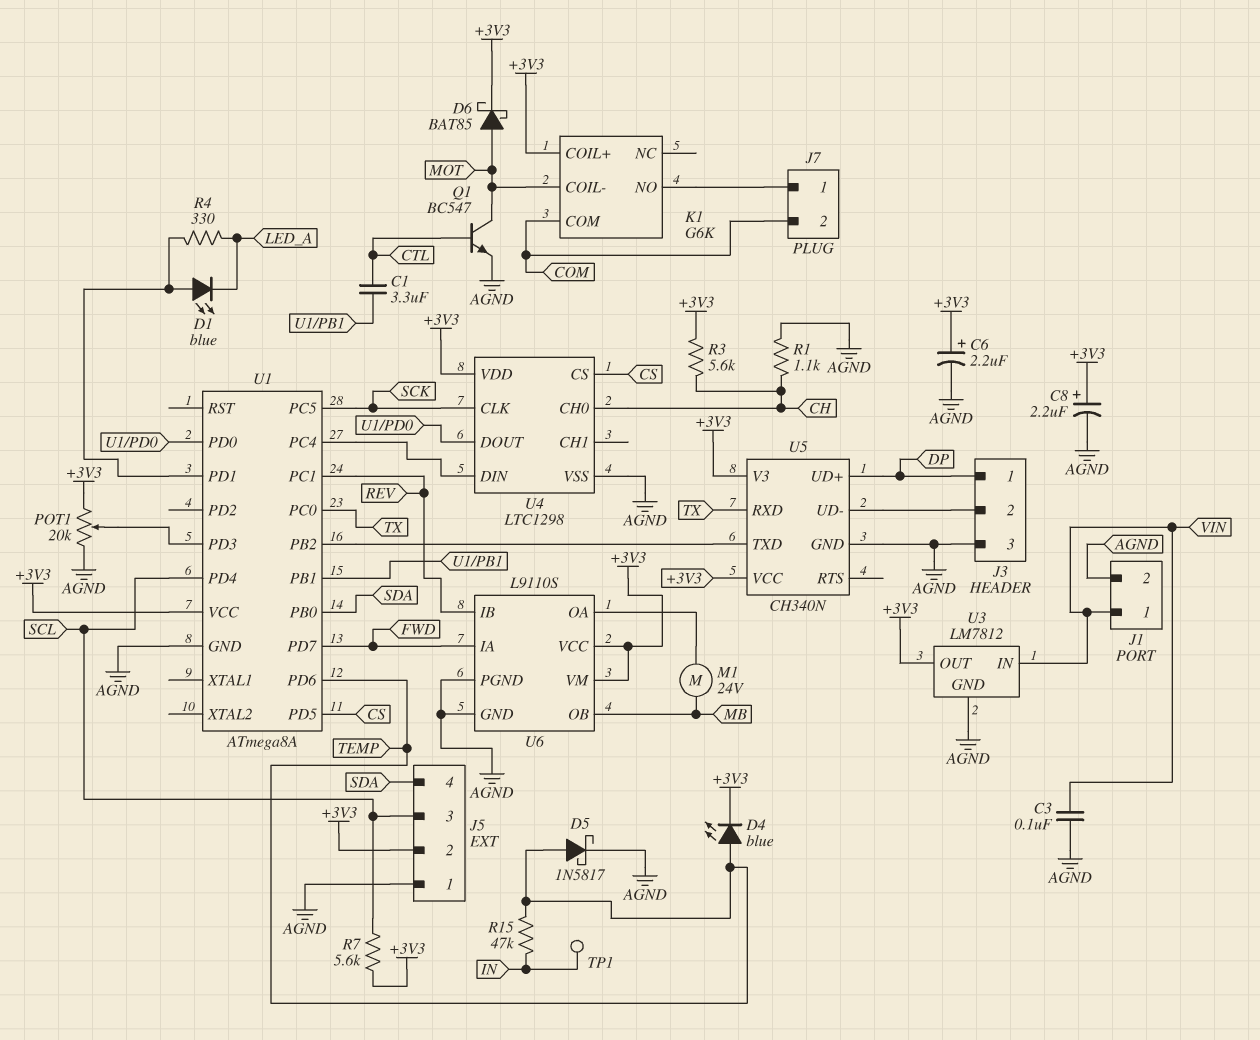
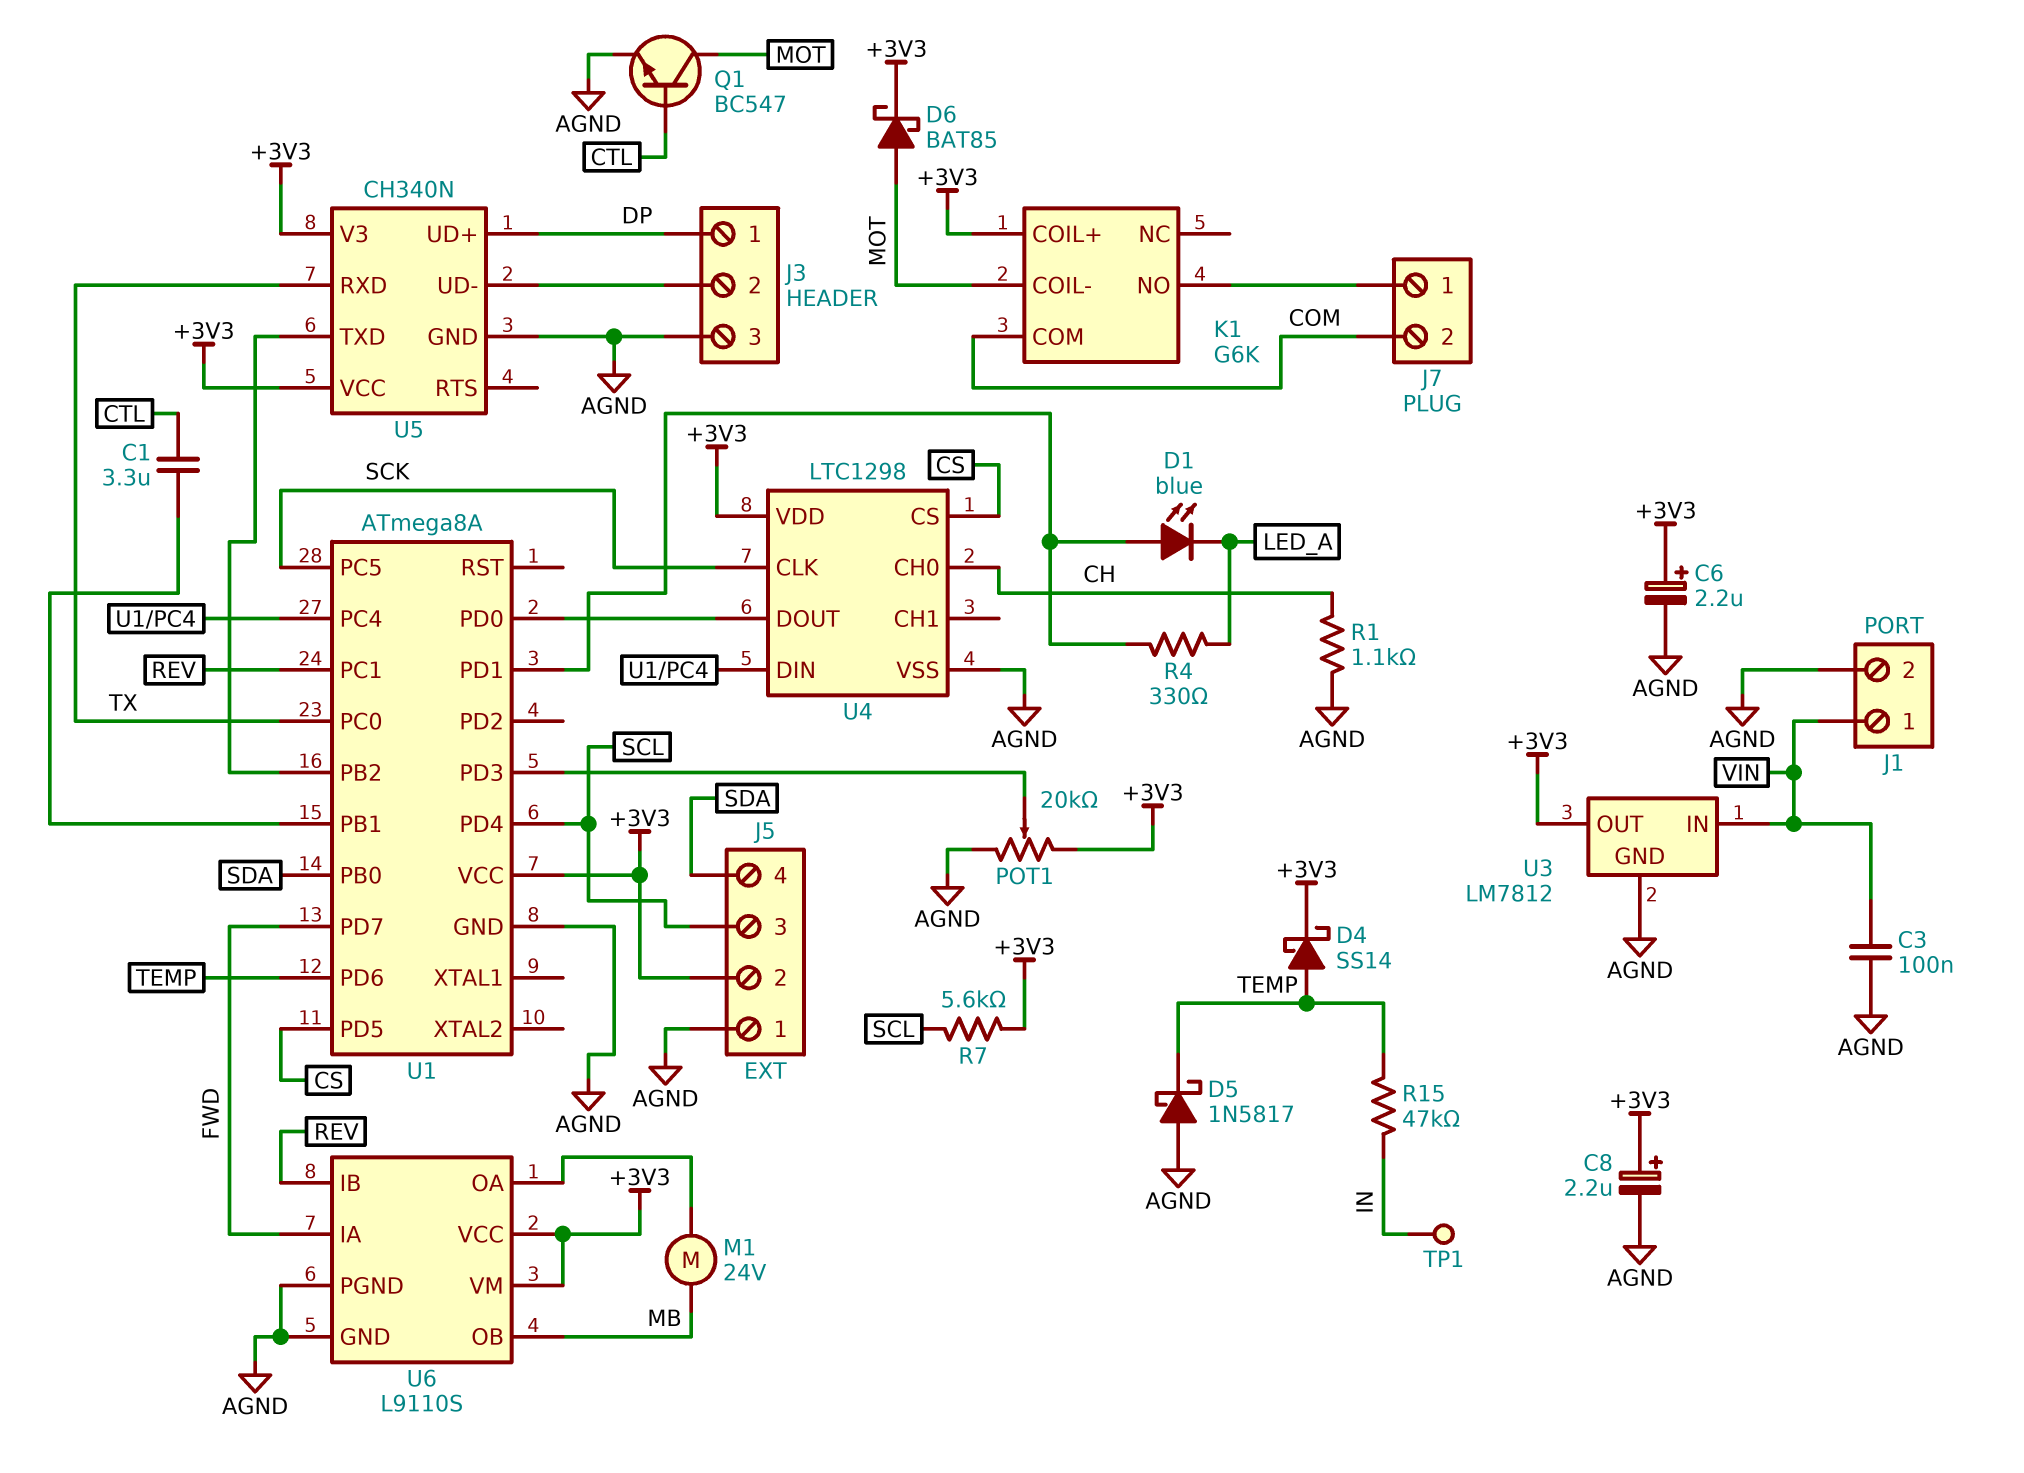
D4: LED blue (A TEMP, K +3V3) -> schottky SS14 (A TEMP, K +3V3)
D5: schottky 1N5817 (A TEMP, K AGND) -> schottky 1N5817 (A AGND, K TEMP)
R3: 5.6k (+3V3, CH) -> none

